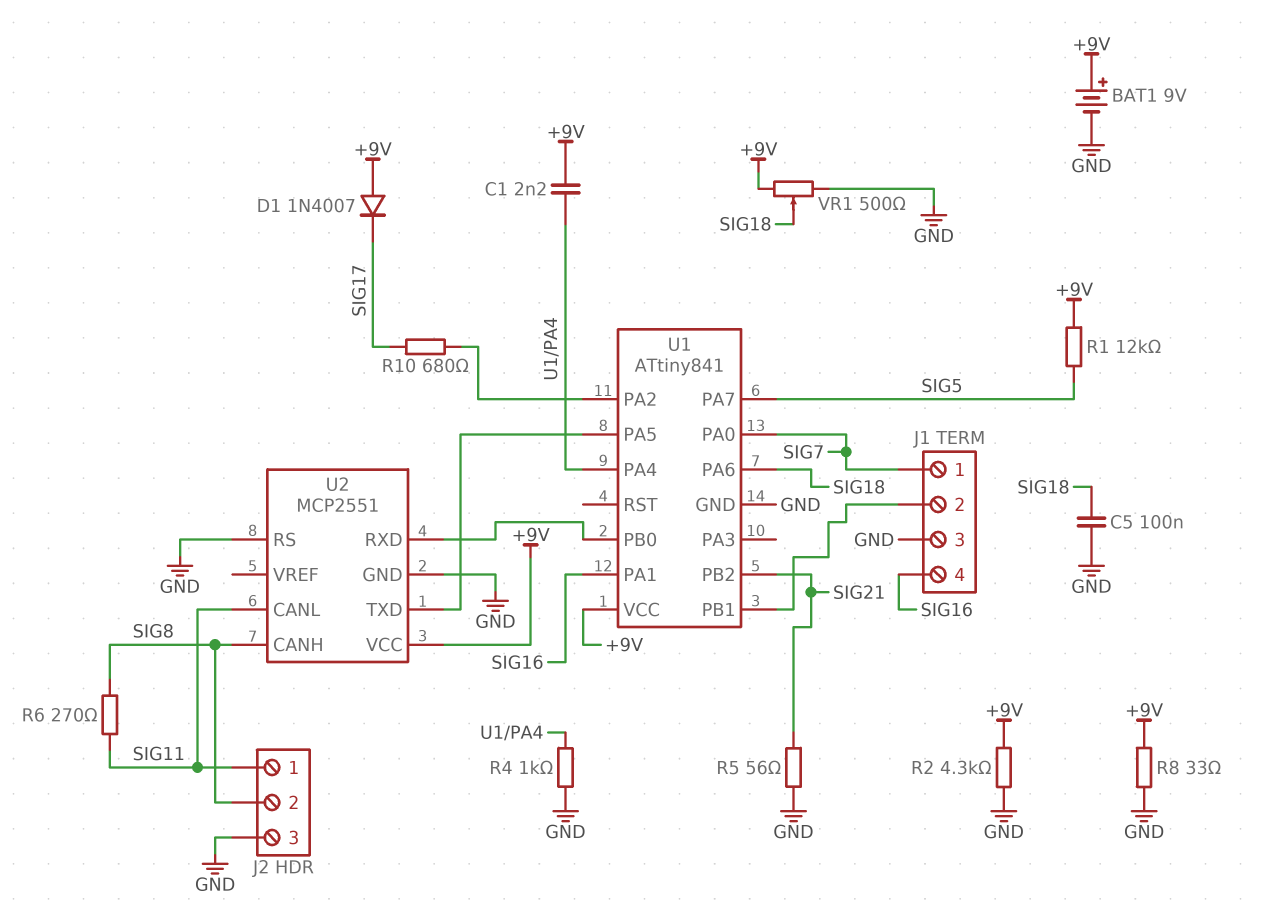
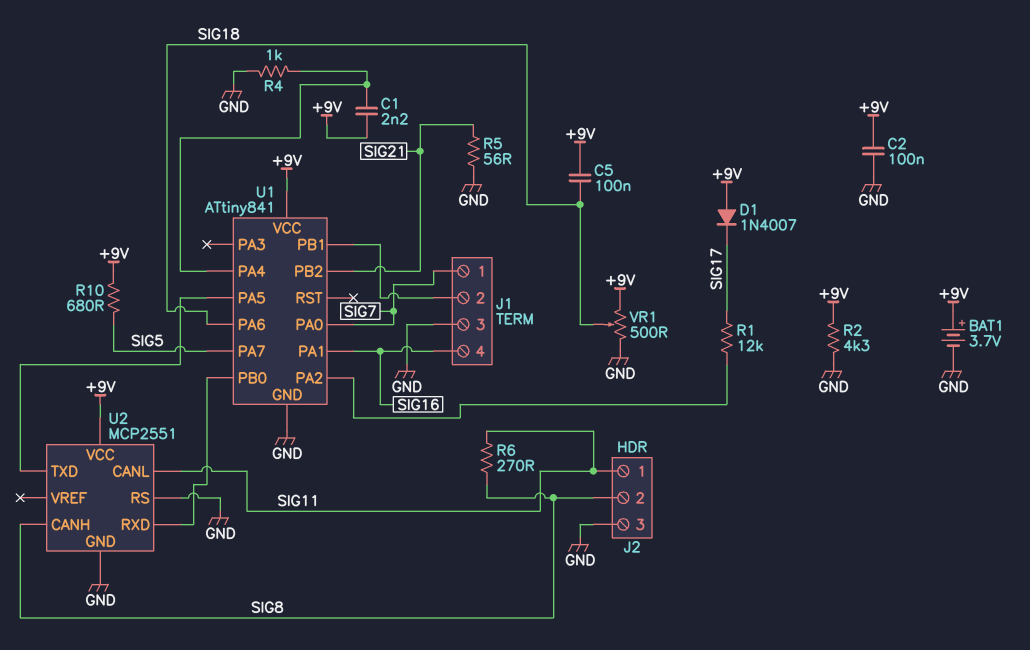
BAT1: 9V (plus +9V, minus GND) -> 3.7V (plus +9V, minus GND)
C2: none -> 100nF (+9V, GND)
C5: 100nF (GND, SIG18) -> 100nF (+9V, SIG18)
R1: 12k (+9V, SIG5) -> 12k (SIG17, U1/PA2)
R8: 33 (+9V, GND) -> none
R10: 680 (SIG17, U1/PA2) -> 680 (+9V, SIG5)

